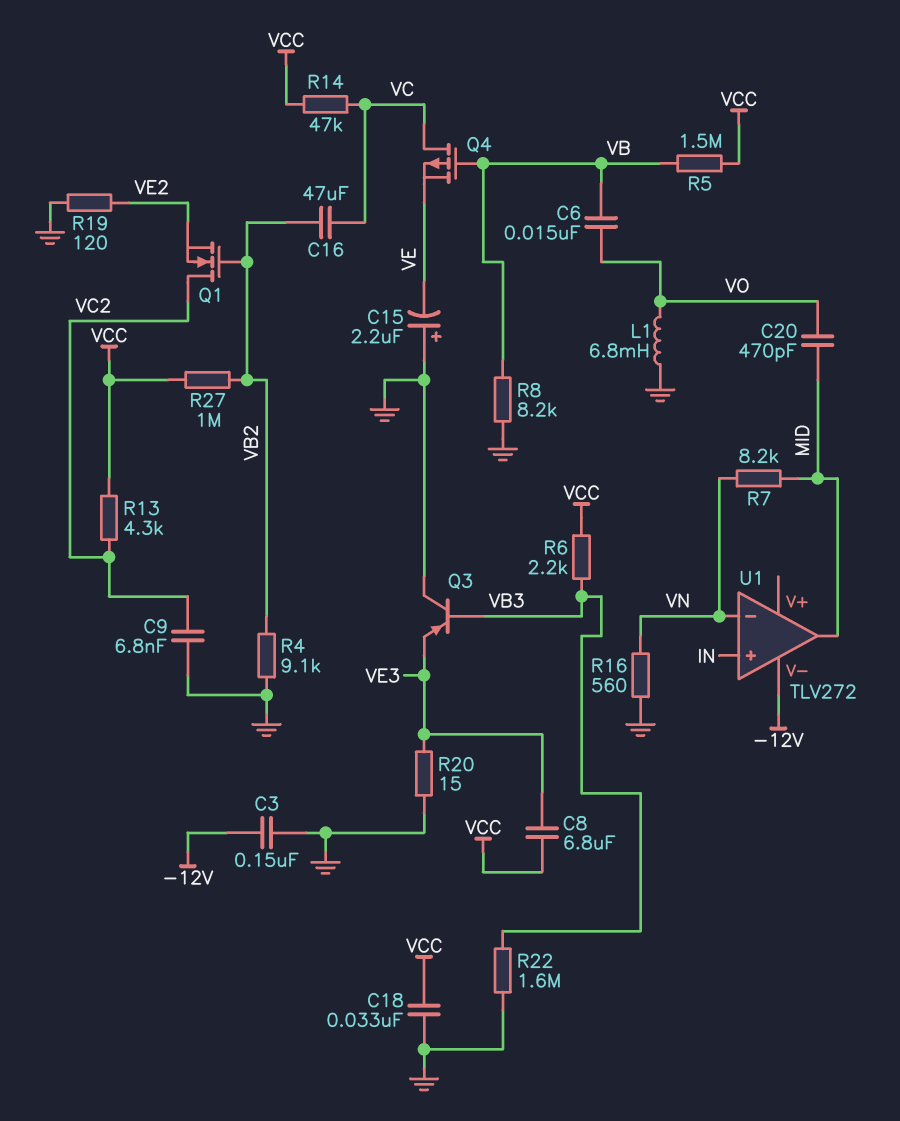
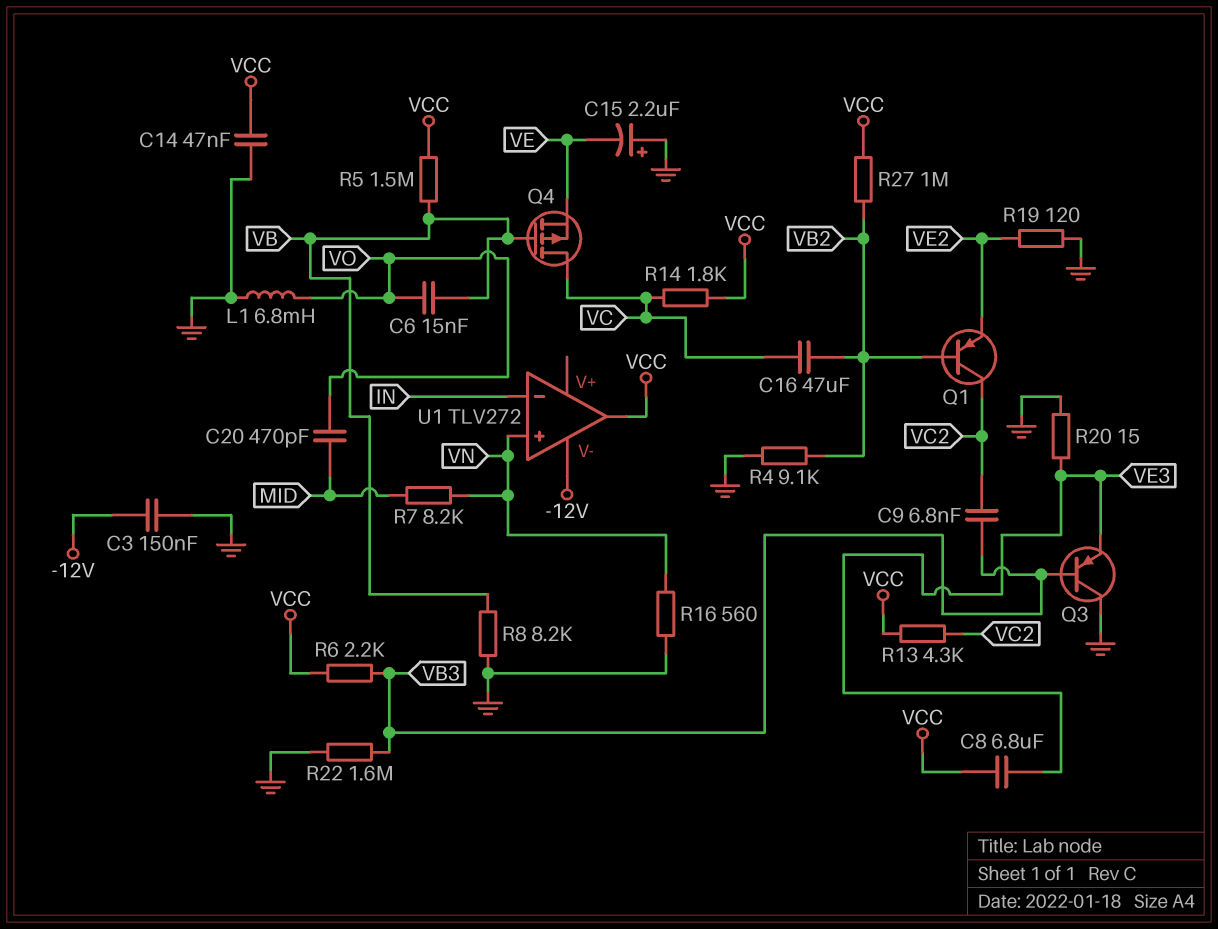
C9: 6.8nF (GND, VC2) -> 6.8nF (VB3, VC2)
C14: none -> 47nF (GND, VCC)
C18: 33nF (GND, VCC) -> none
Q1: NMOS (G VB2, D VC2, S VE2) -> PNP (B VB2, C VC2, E VE2)
R14: 47k (VC, VCC) -> 1.8k (VC, VCC)
U1 pin in+: IN -> VN
U1 pin in-: VN -> IN
U1 pin out: MID -> VCC

